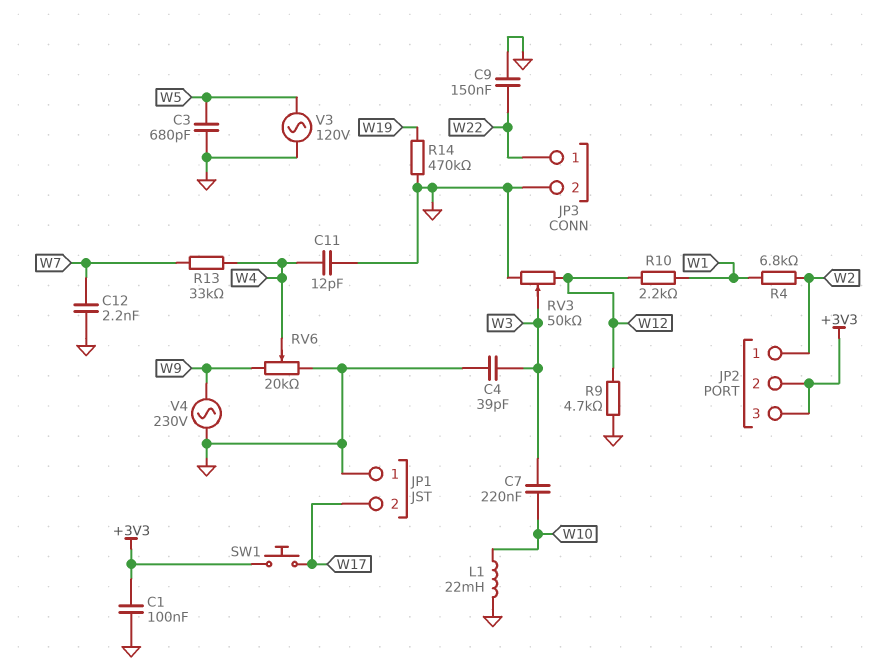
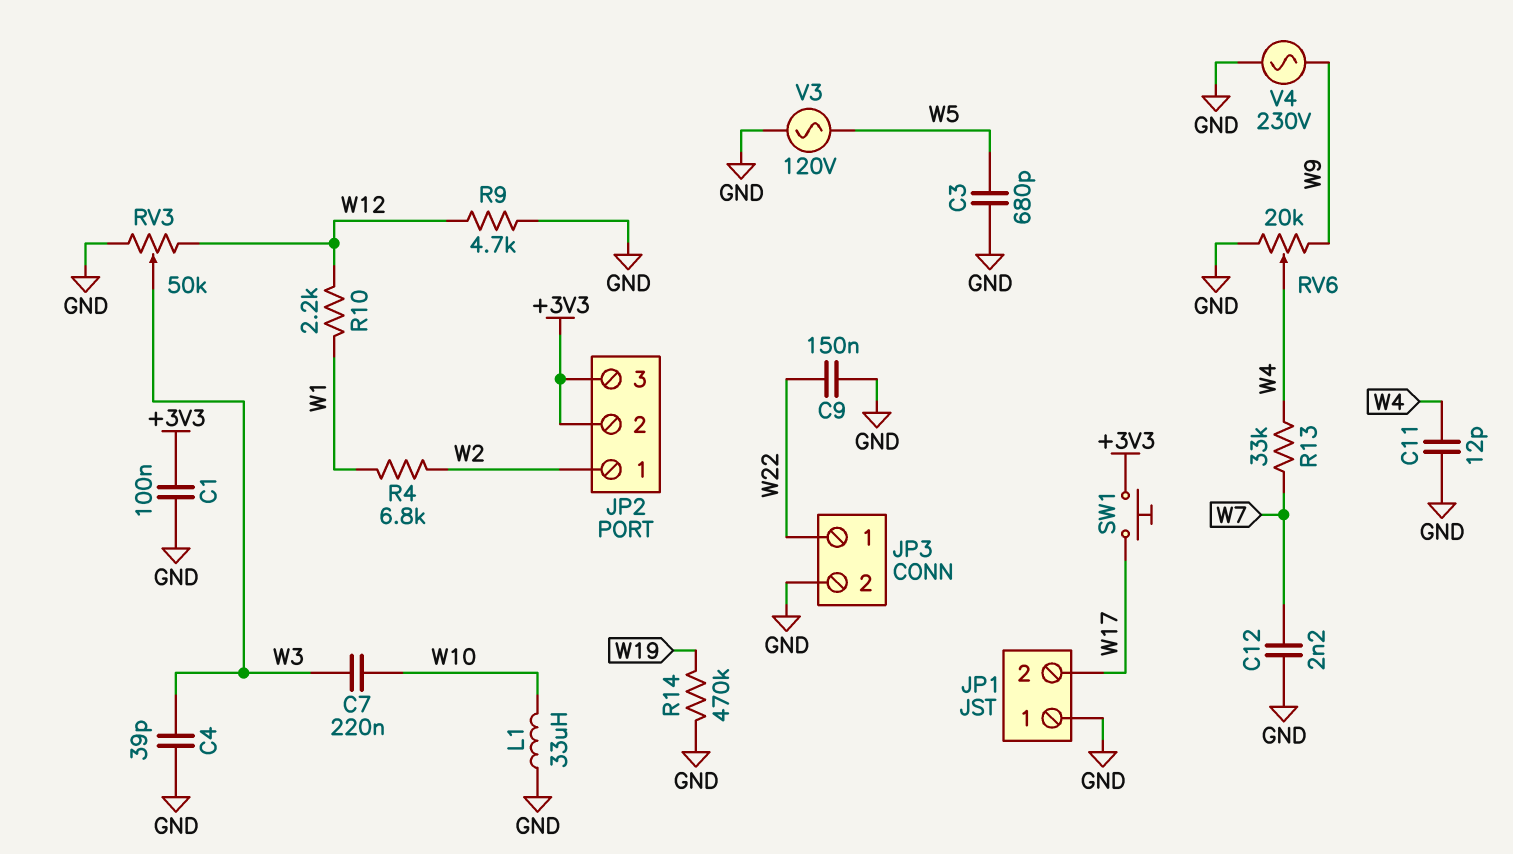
L1: 22mH (GND, W10) -> 33uH (GND, W10)

